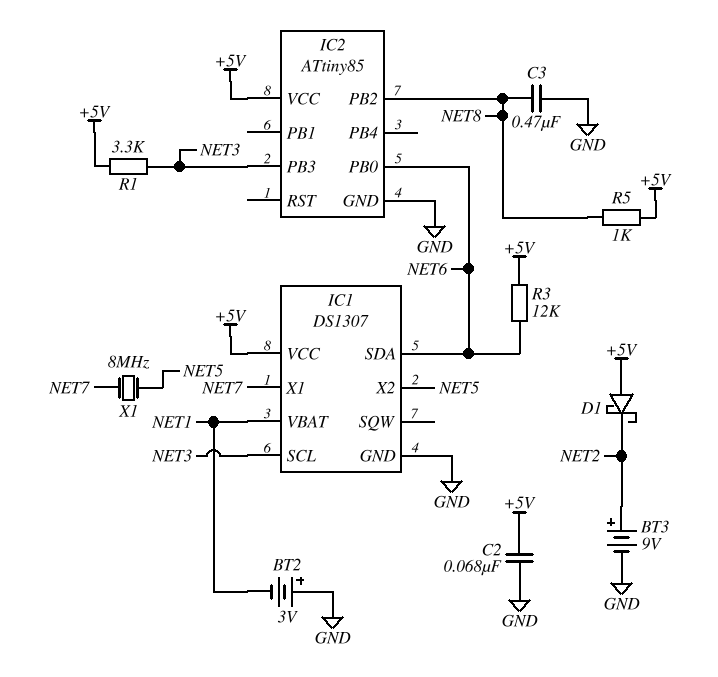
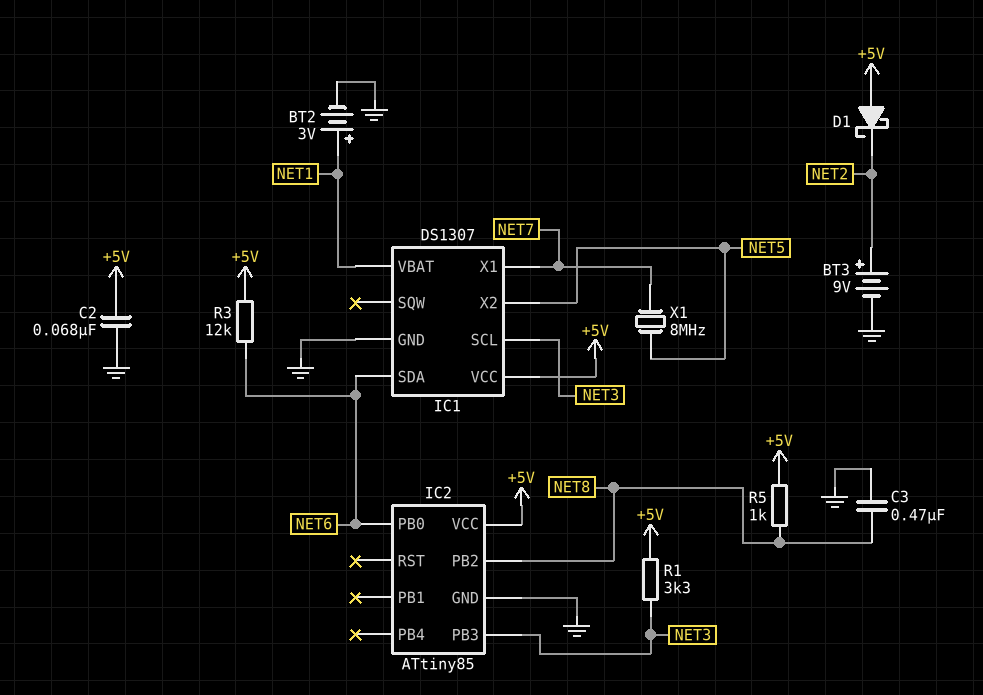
BT2: 3V (plus GND, minus NET1) -> 3V (plus NET1, minus GND)

